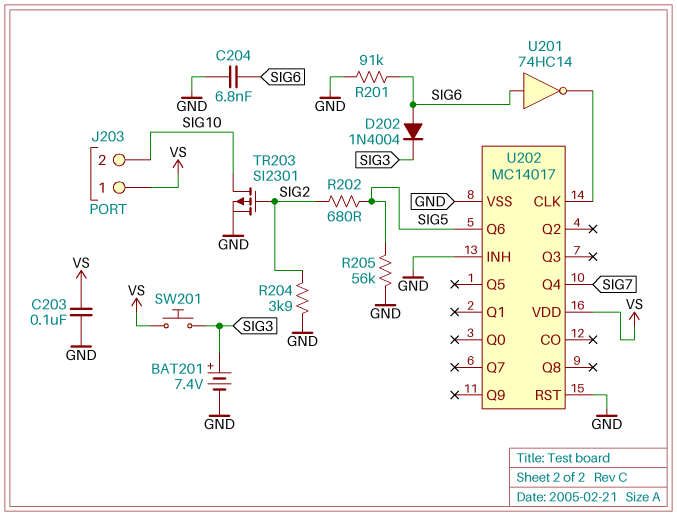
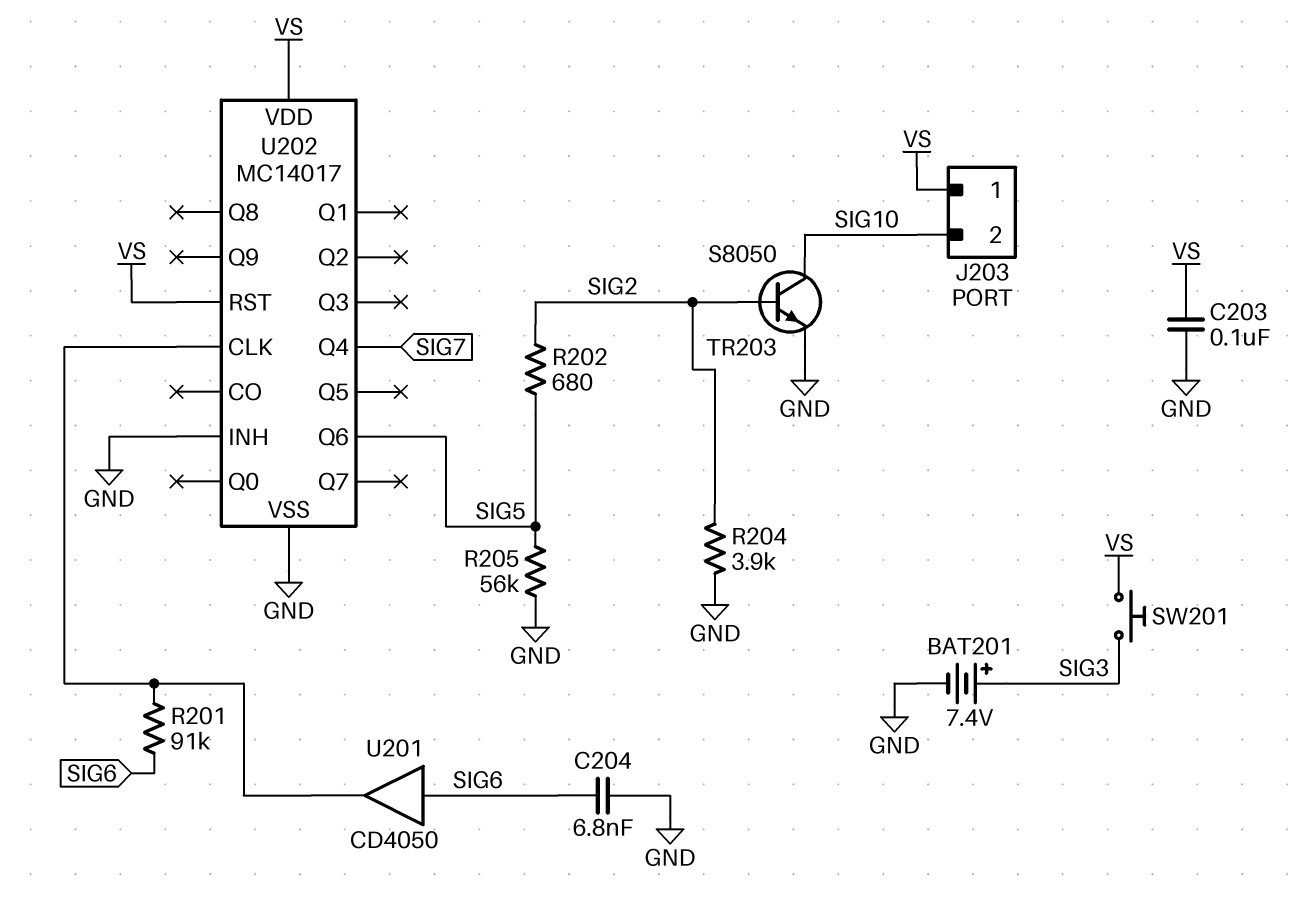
D202: diode 1N4004 (A SIG6, K SIG3) -> none
R201: 91k (GND, SIG6) -> 91k (SIG6, U202/CLK)
TR203: PMOS SI2301 (G SIG2, D SIG10, S GND) -> NPN S8050 (B SIG2, C SIG10, E GND)
U201: NOT 74HC14 (in SIG6, out U202/CLK) -> buffer CD4050 (in SIG6, out U202/CLK)
U202 pin RST: GND -> VS

